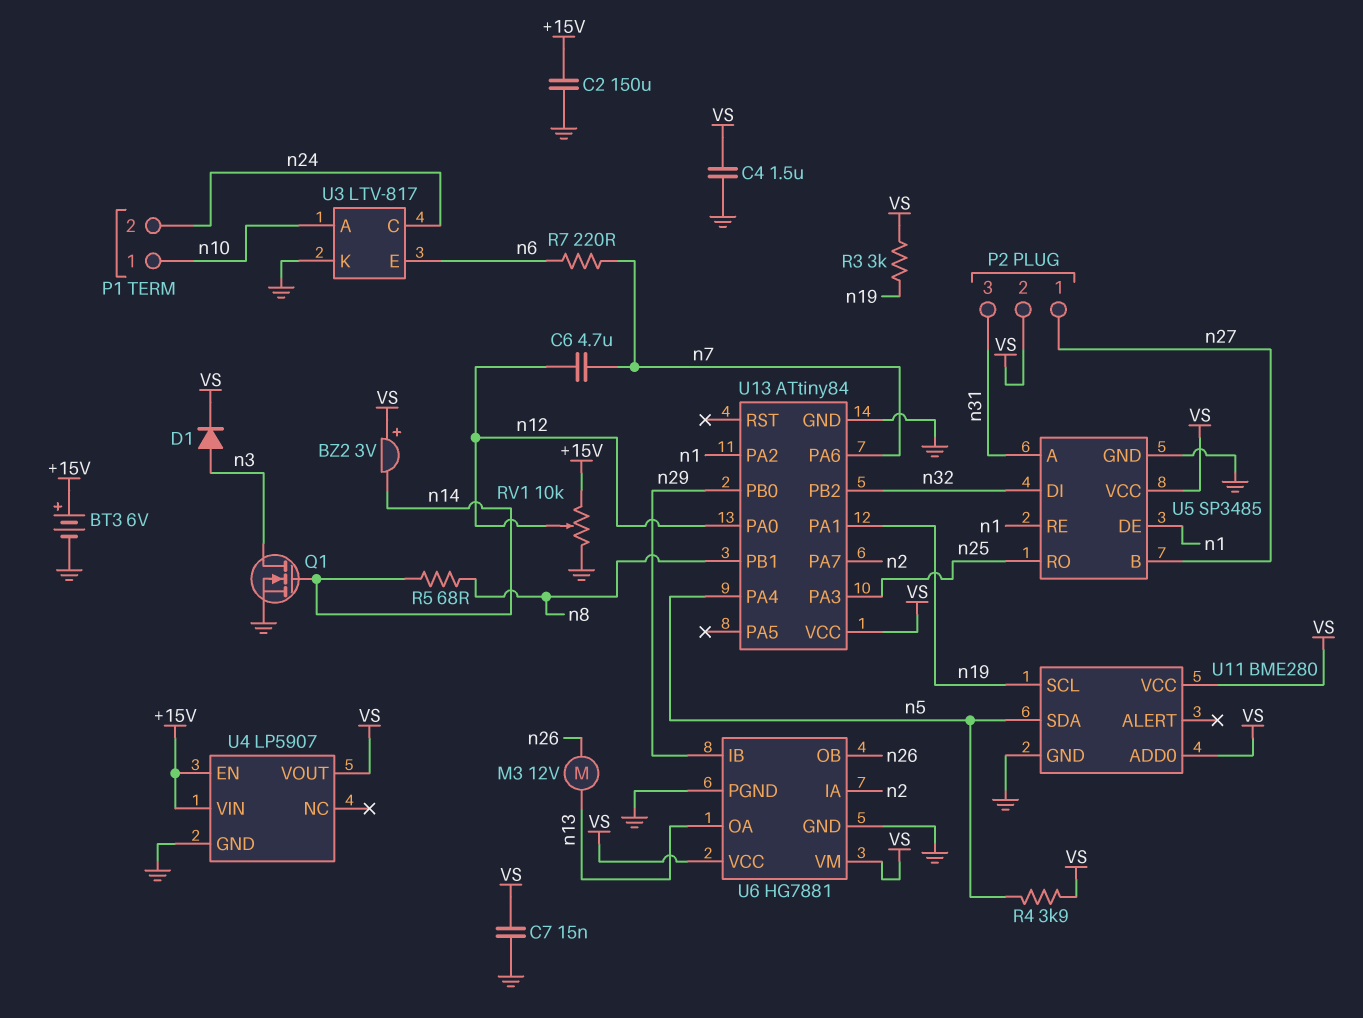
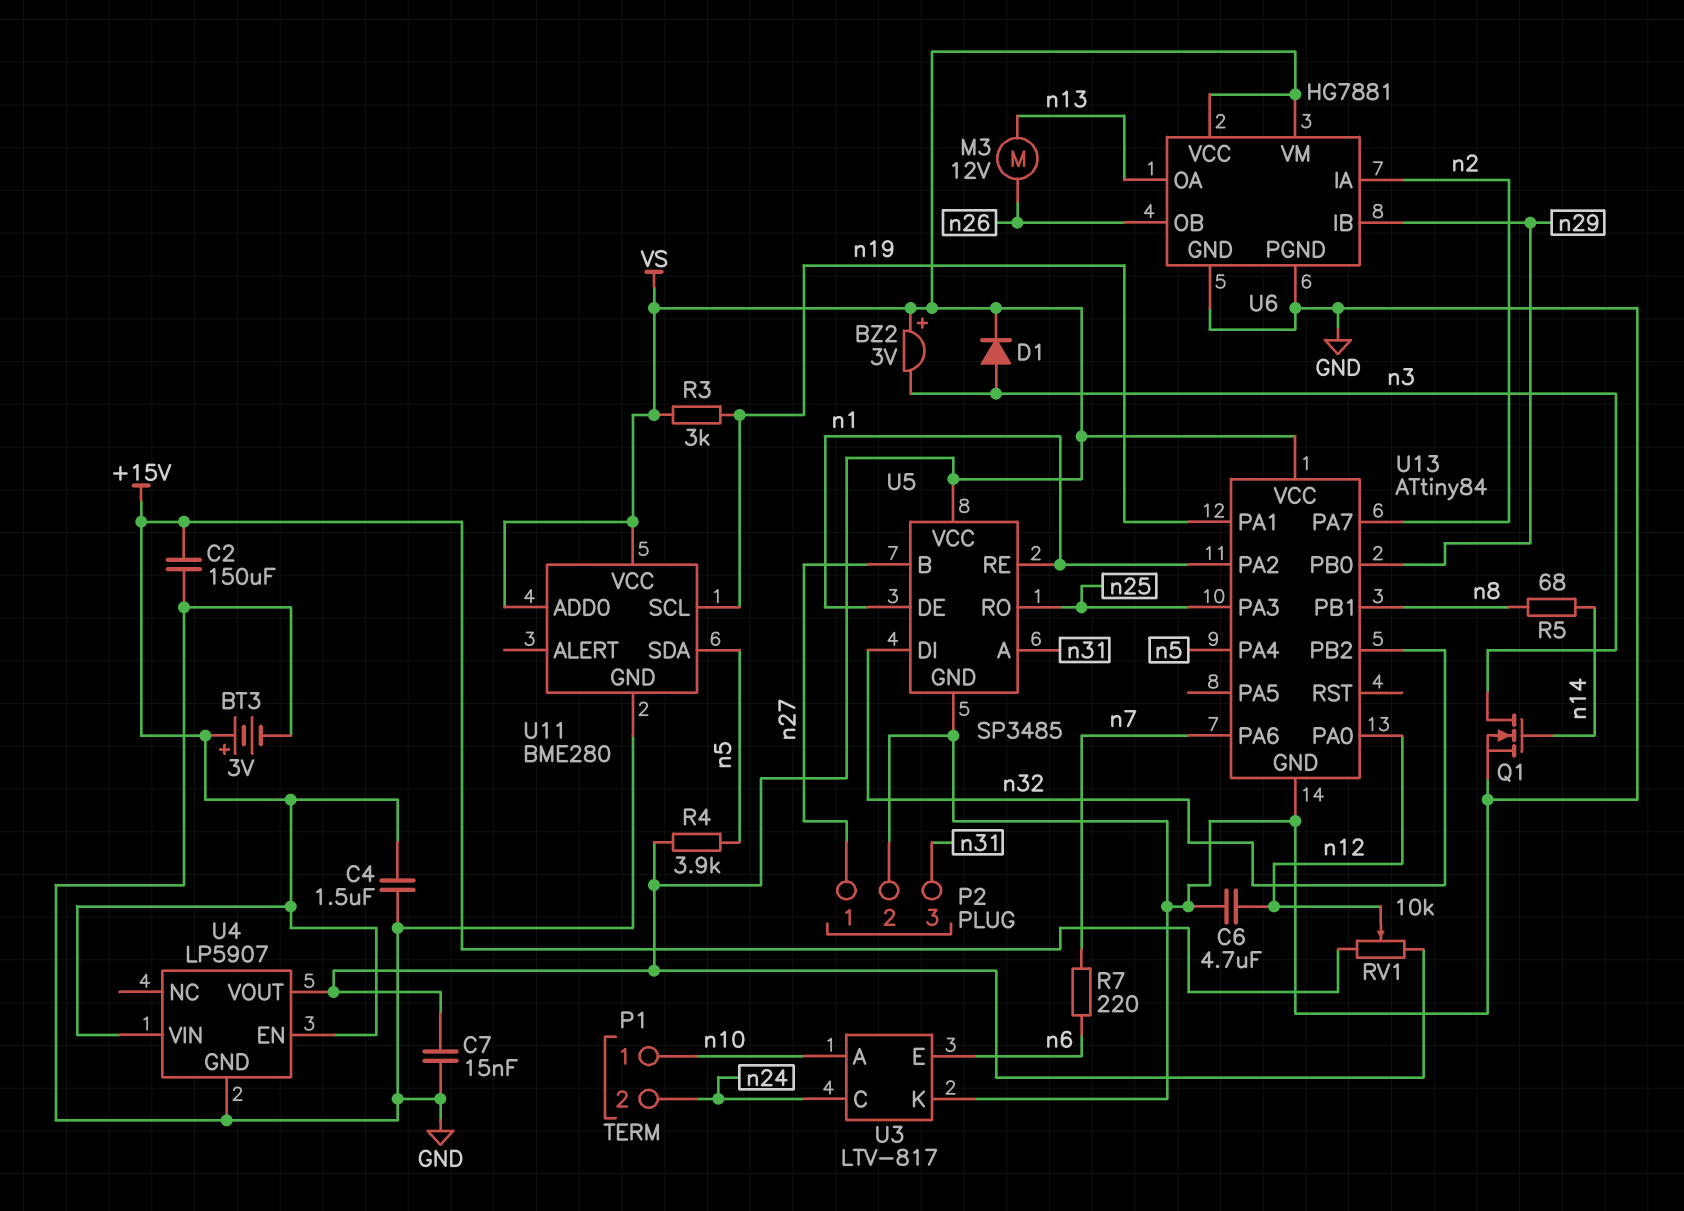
BT3: 6V (plus +15V, minus GND) -> 3V (plus +15V, minus GND)
BZ2: buzzer 3V (plus VS, minus n14) -> buzzer 3V (plus VS, minus n3)
C4: 1.5uF (GND, VS) -> 1.5uF (+15V, GND)
C6: 4.7uF (n7, n12) -> 4.7uF (GND, n12)
P2 pin 2: VS -> GND
RV1: 10k (+15V, GND, wiper n12) -> 10k (+15V, VS, wiper n12)

